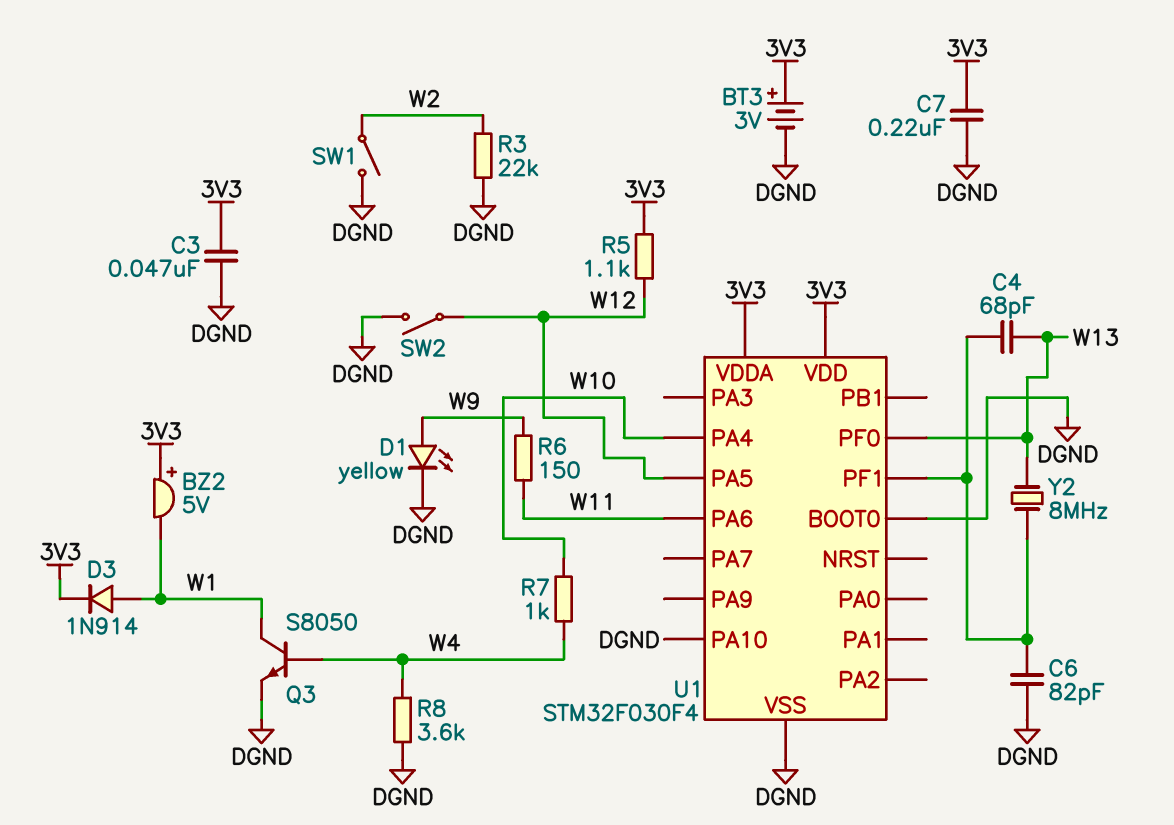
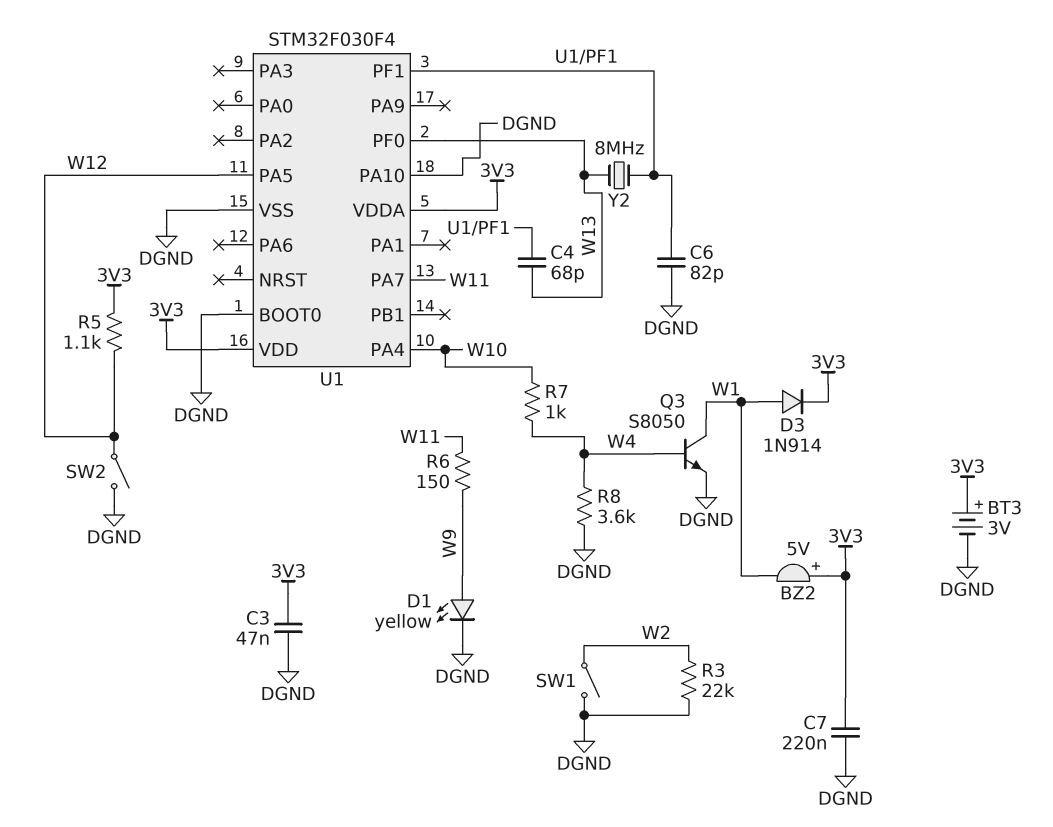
U1 pin PA6: W11 -> none
U1 pin PA7: none -> W11

